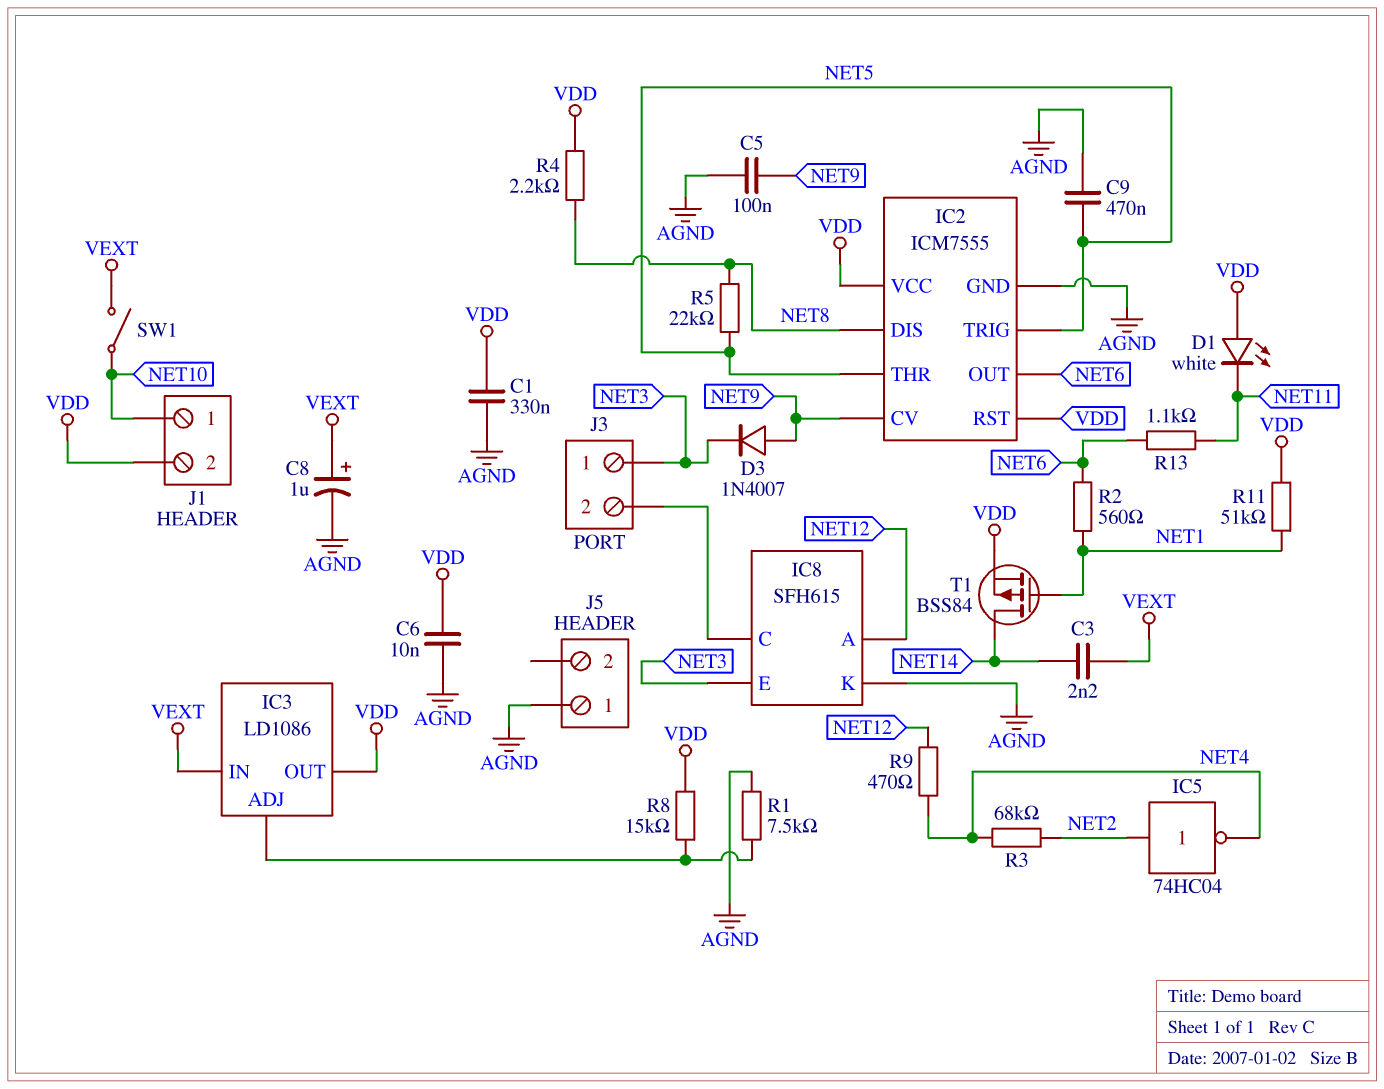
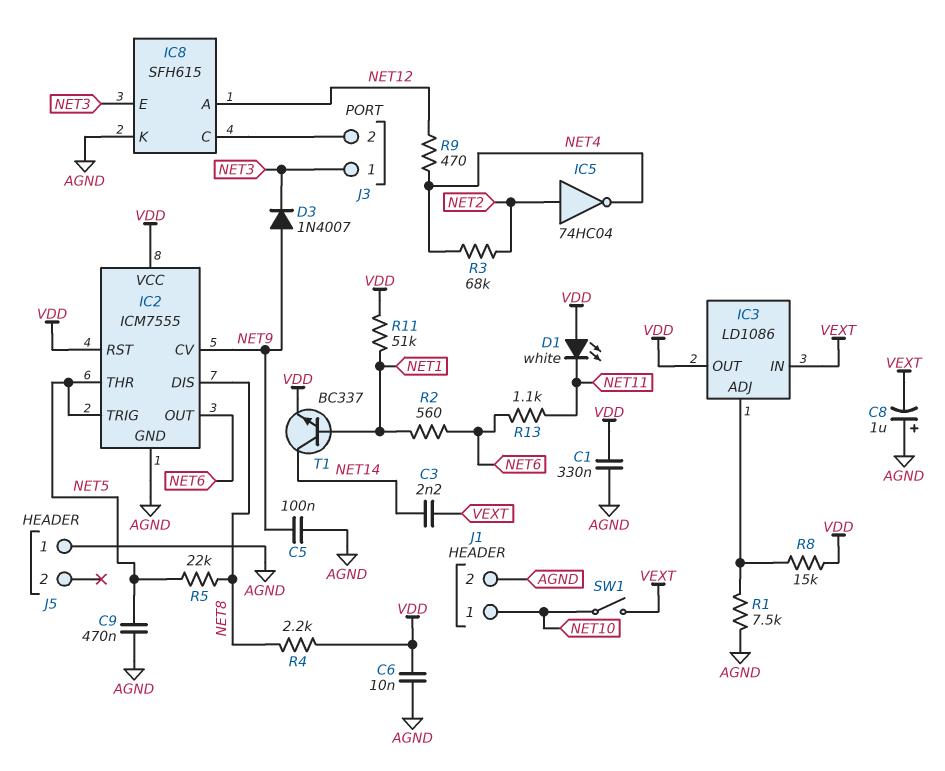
C8: 1uF (plus VEXT, minus AGND) -> 1uF (plus AGND, minus VEXT)
J1 pin 2: VDD -> AGND
T1: PMOS BSS84 (G NET1, D NET14, S VDD) -> NPN BC337 (B NET1, C NET14, E VDD)

